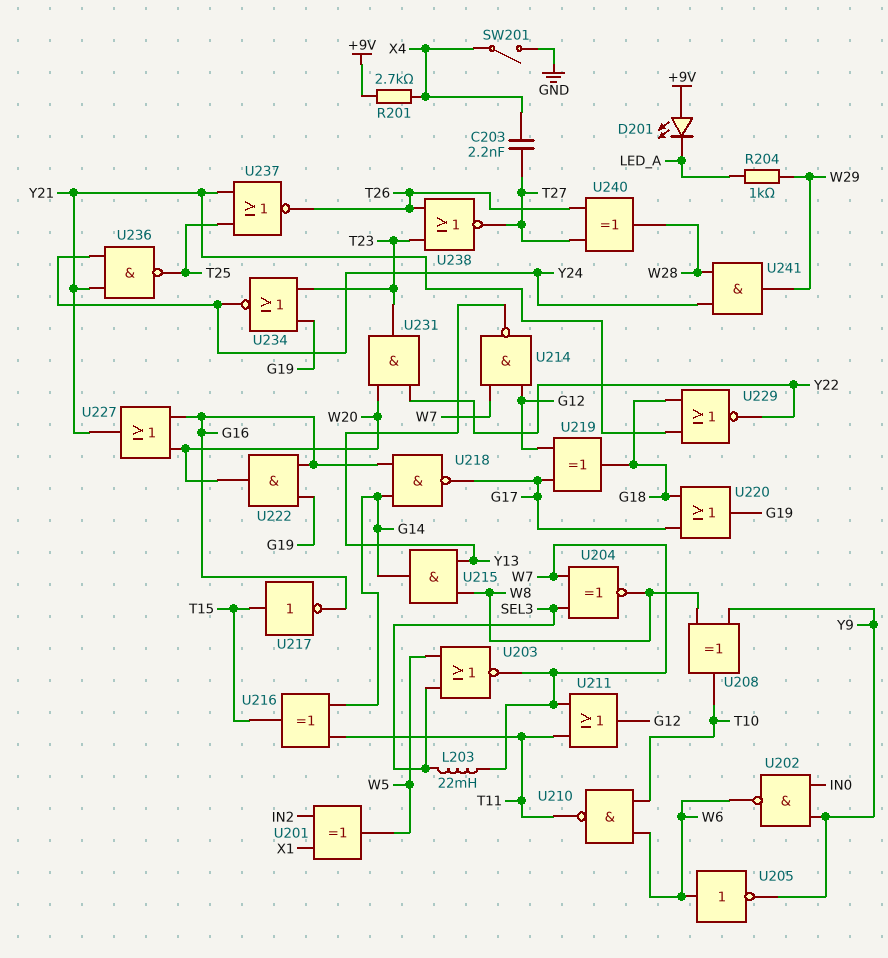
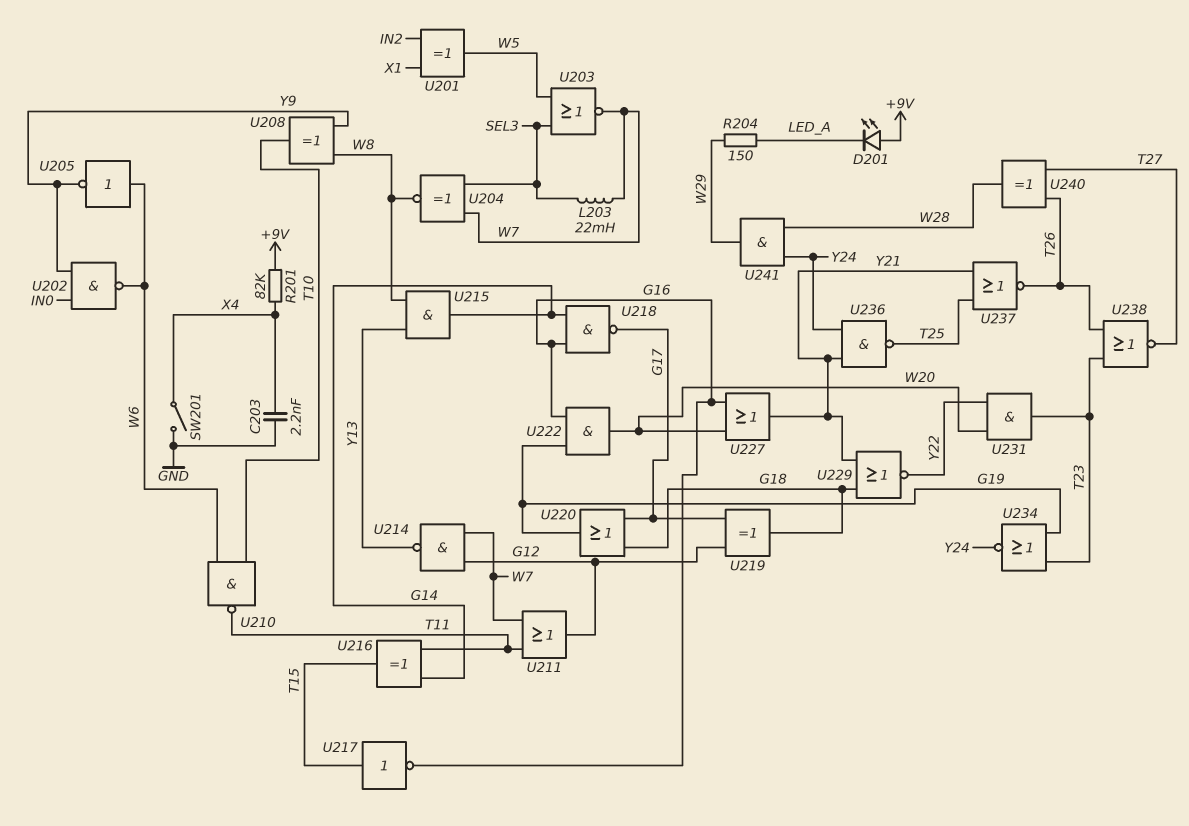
C203: 2.2nF (T27, X4) -> 2.2nF (GND, X4)
R201: 2.7k (+9V, X4) -> 82k (+9V, X4)
R204: 1k (LED_A, W29) -> 150 (LED_A, W29)

